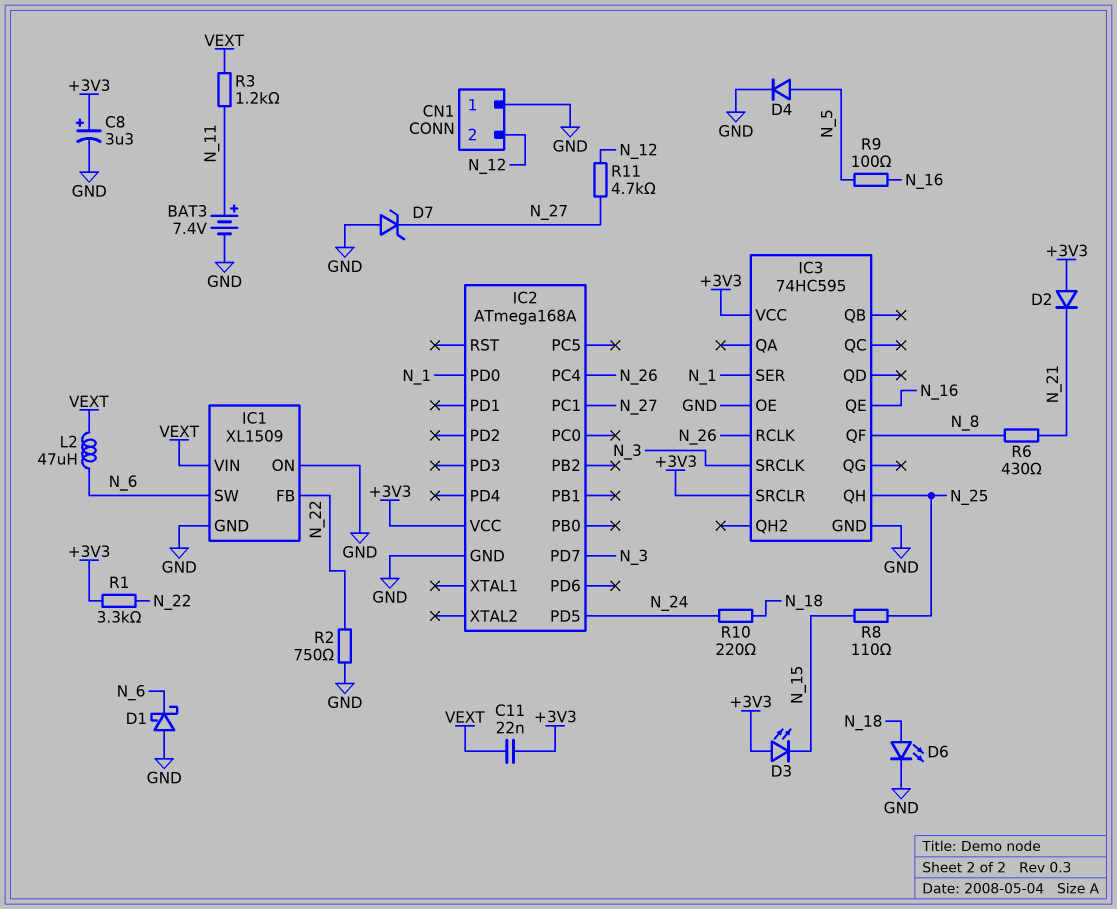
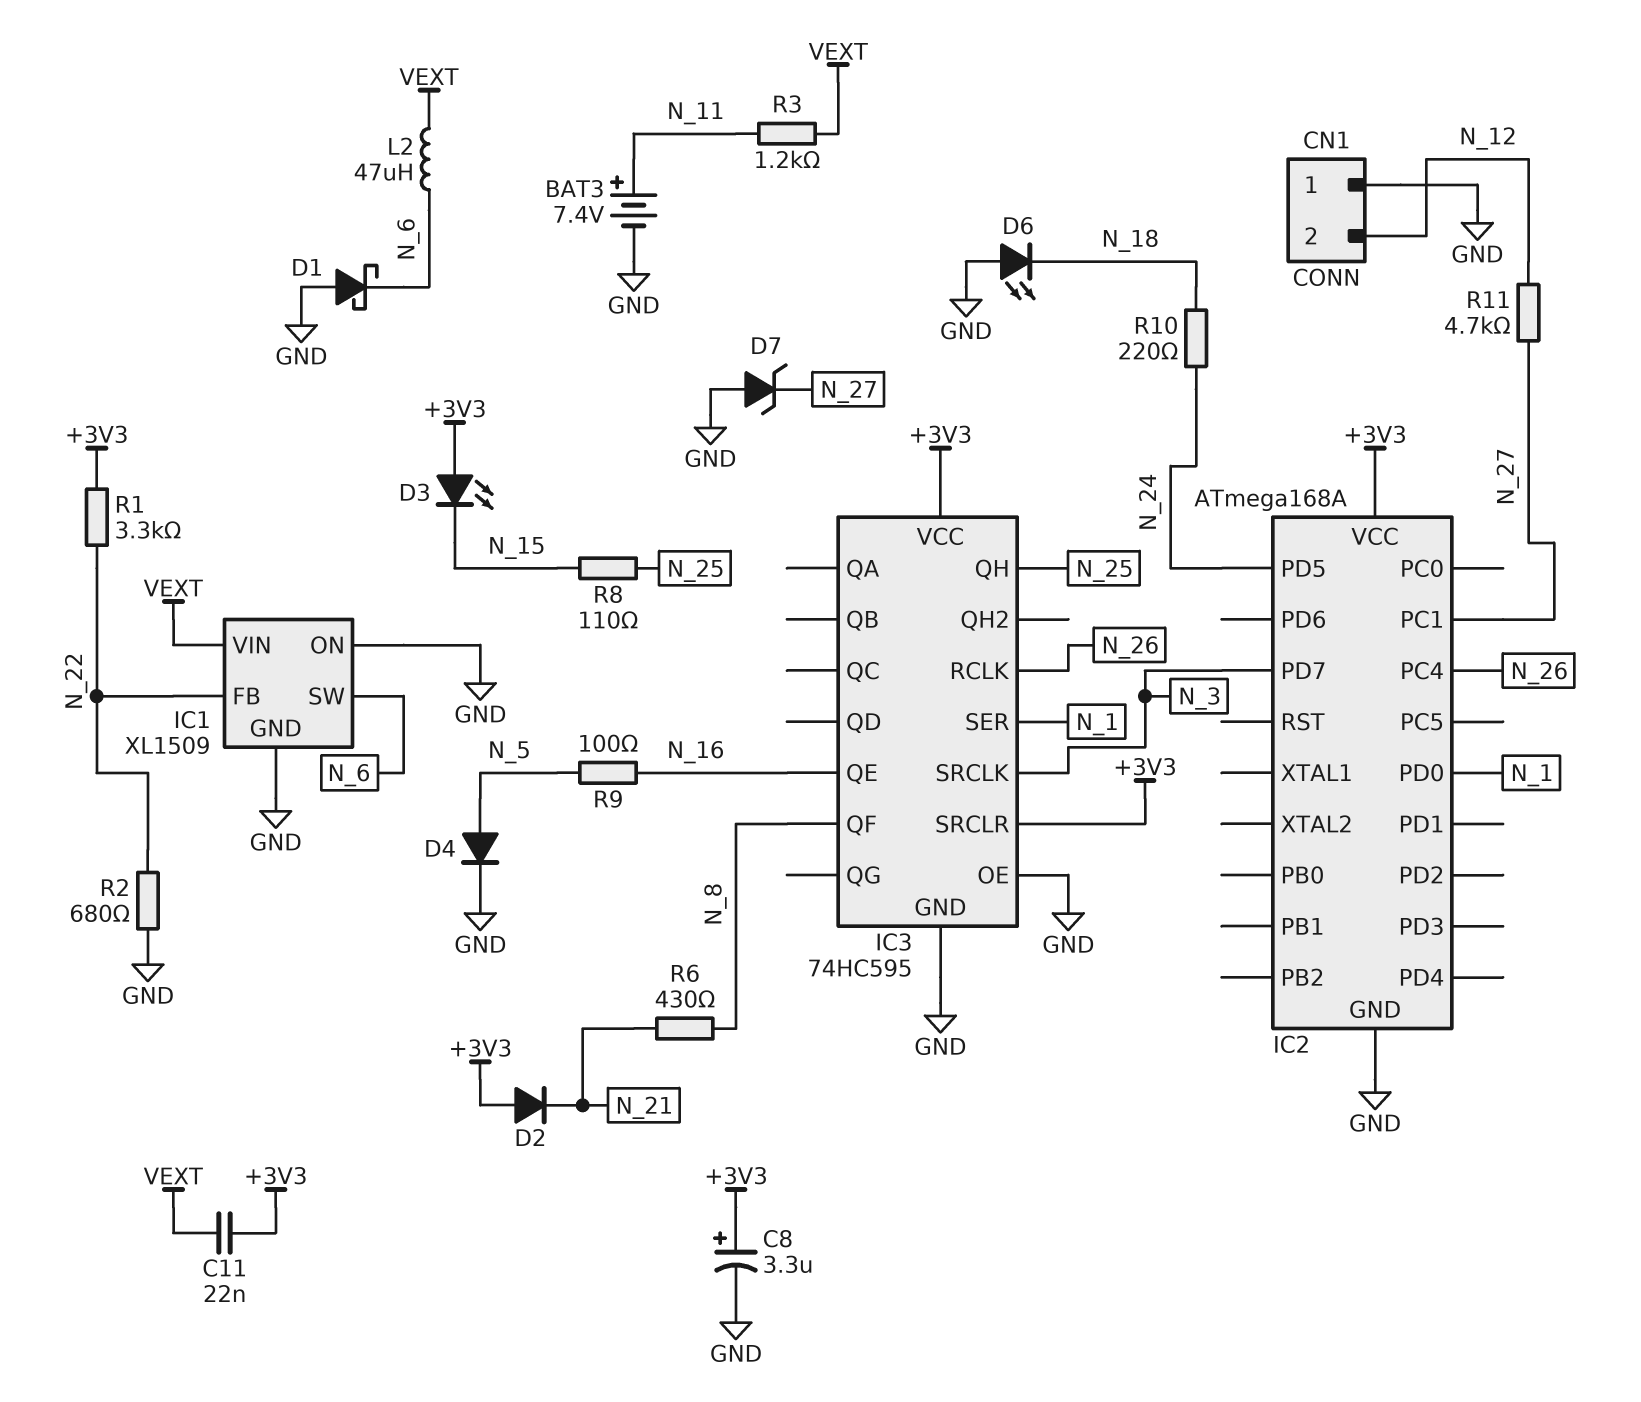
D6: LED (A N_18, K GND) -> LED (A GND, K N_18)
R2: 750 (GND, N_22) -> 680 (GND, N_22)

